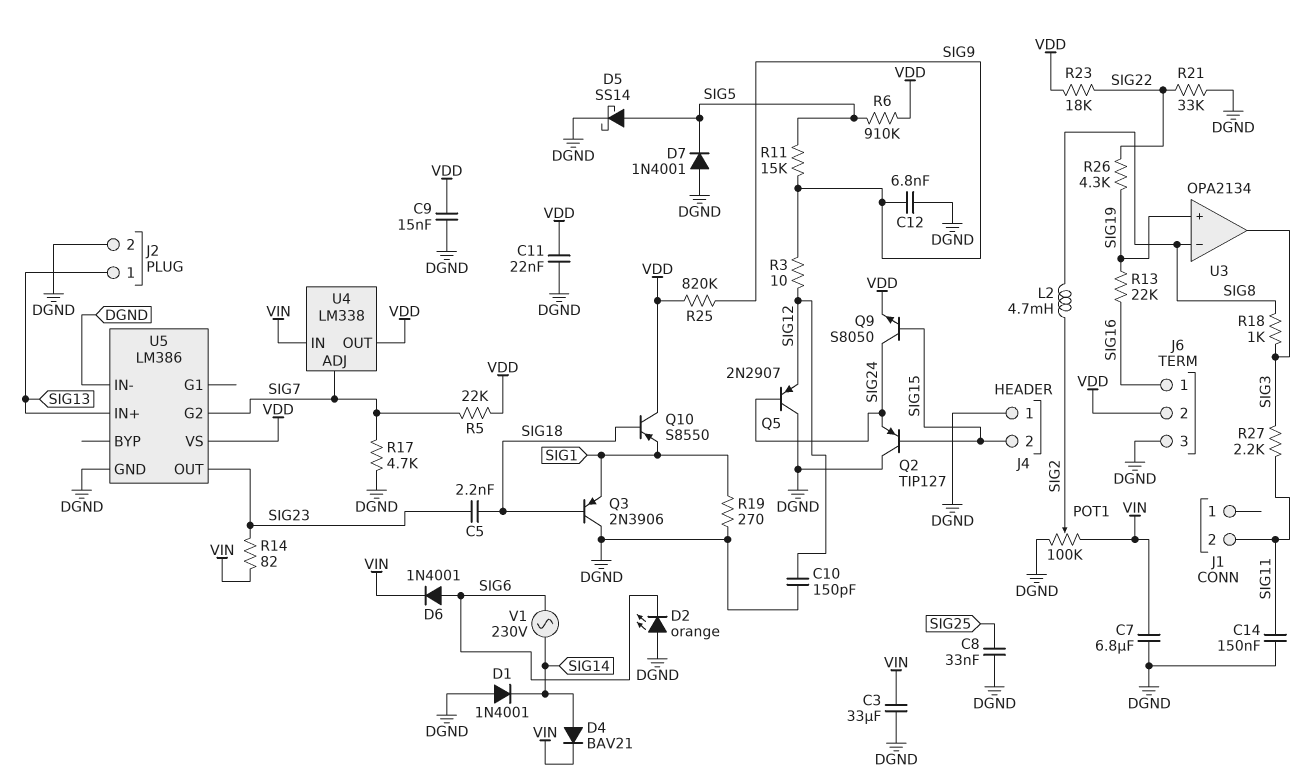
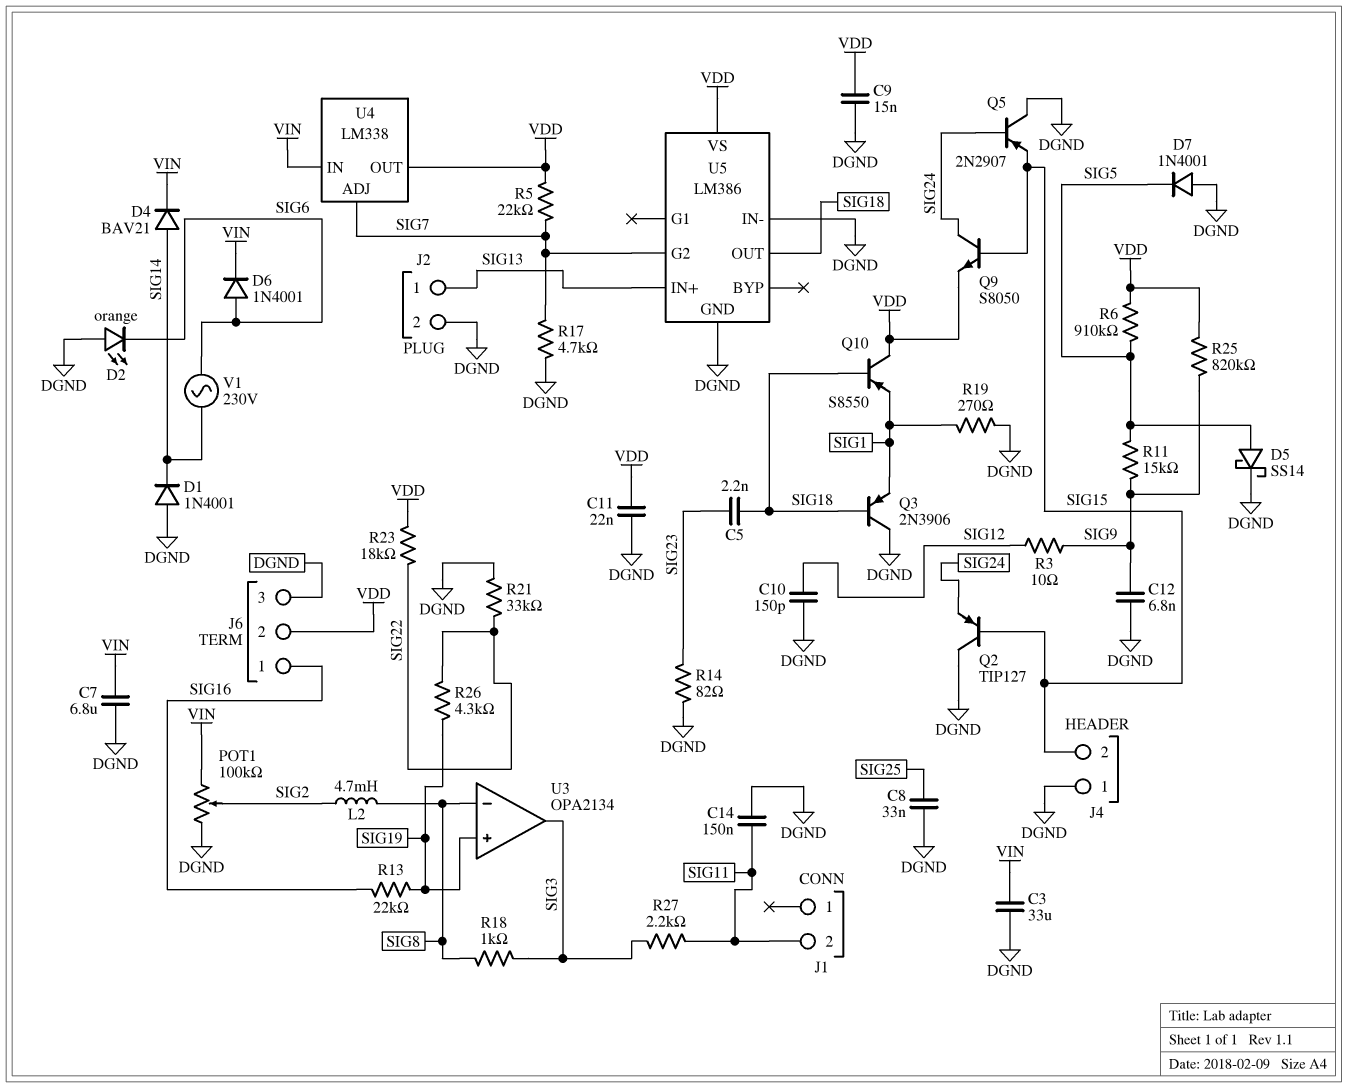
Q5: PNP 2N2907 (B SIG24, C DGND, E SIG12) -> PNP 2N2907 (B SIG24, C DGND, E SIG15)
R14: 82 (SIG23, VIN) -> 82 (DGND, SIG23)
U5 pin OUT: SIG23 -> SIG18

